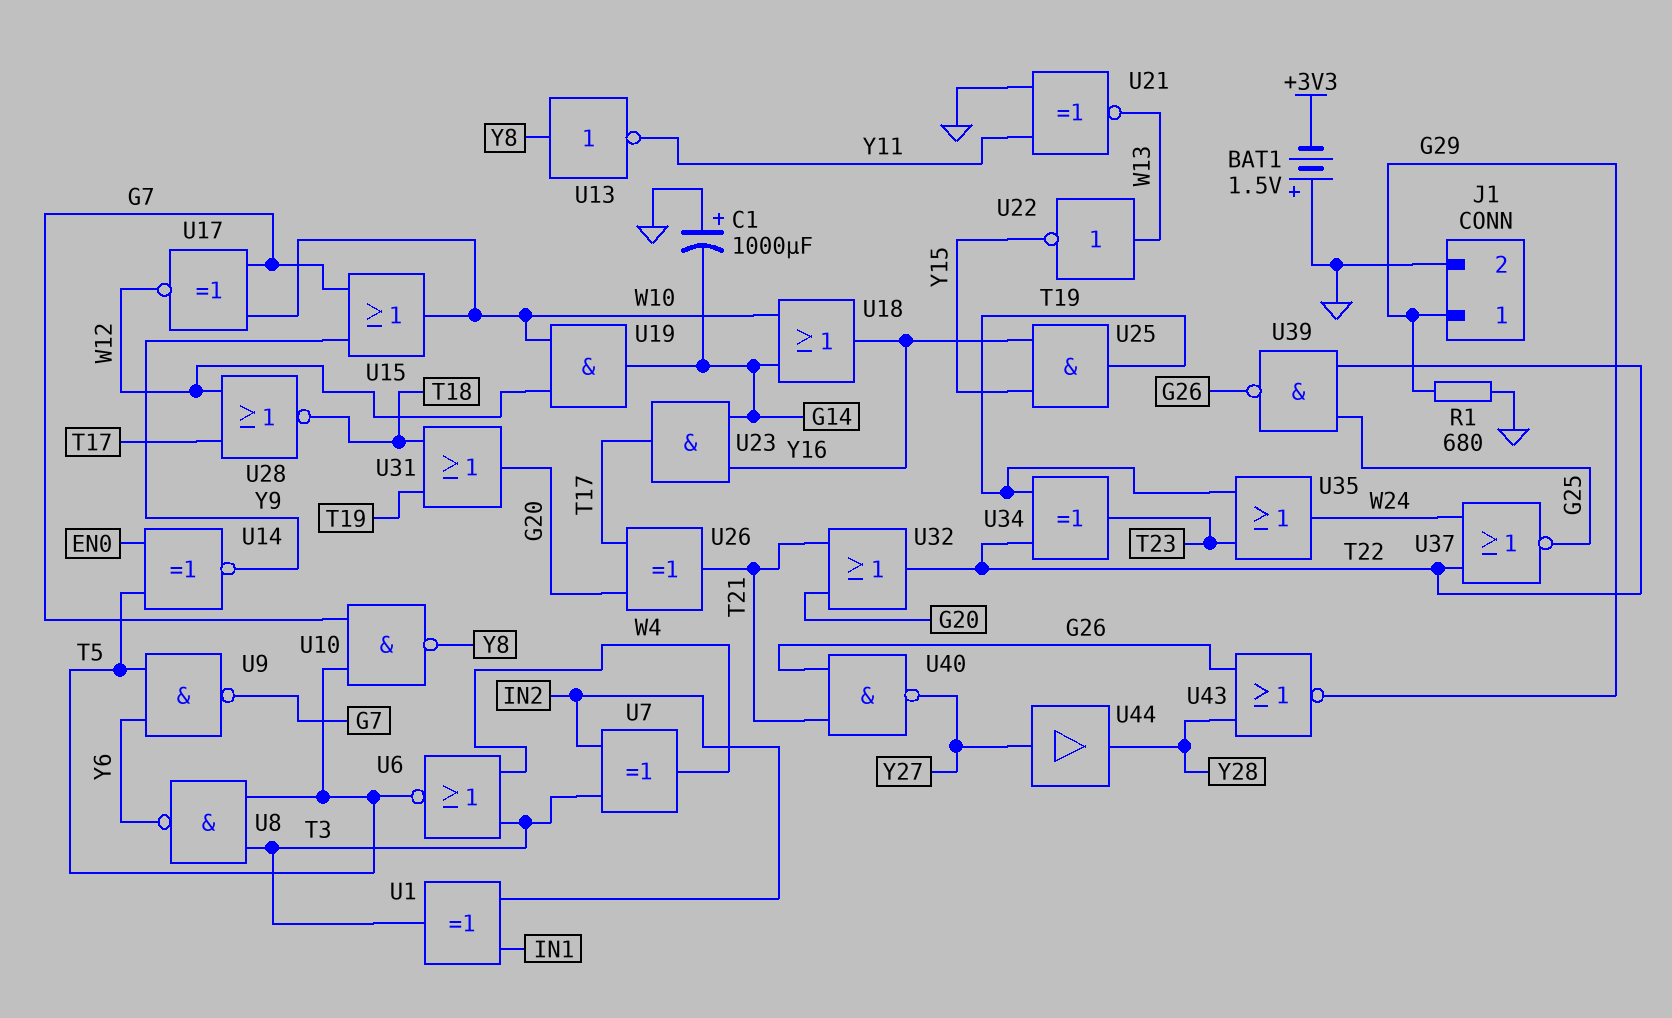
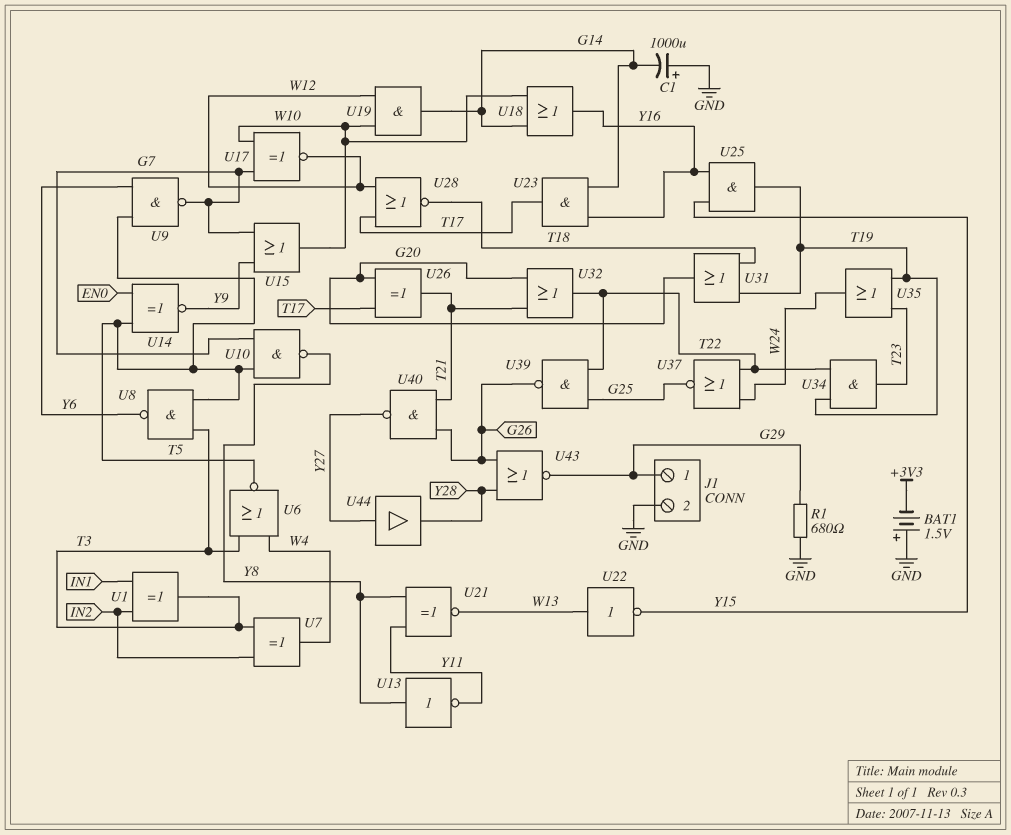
U21: XNOR (in GND, in Y11, out W13) -> XNOR (in Y8, in Y11, out W13)
U34: XOR (in T19, in T22, out T23) -> AND (in T19, in T22, out T23)

